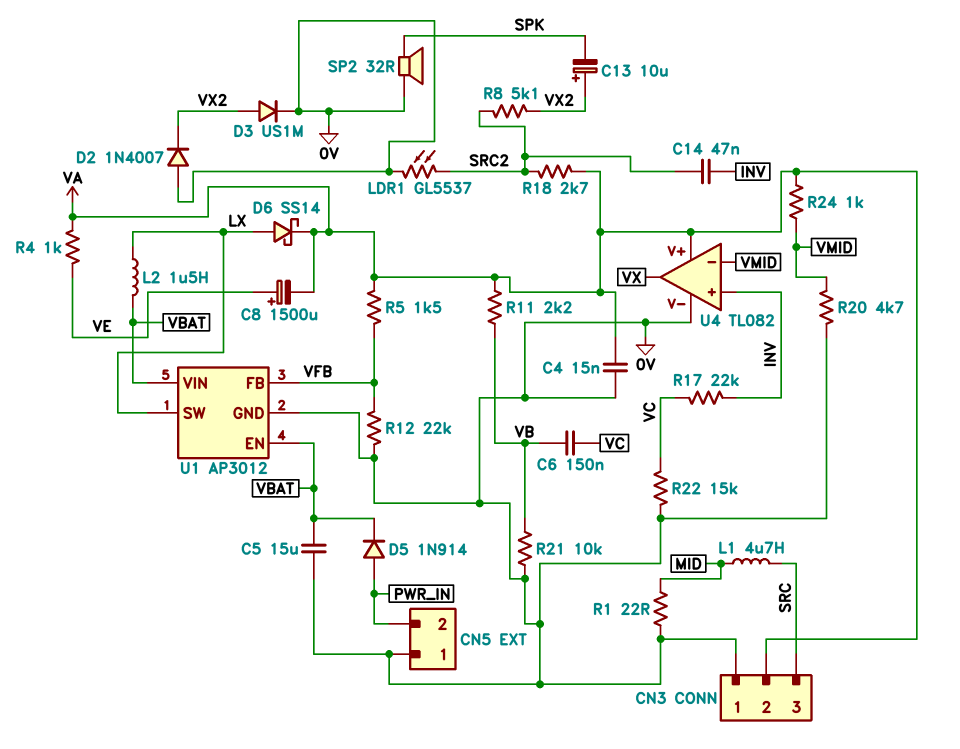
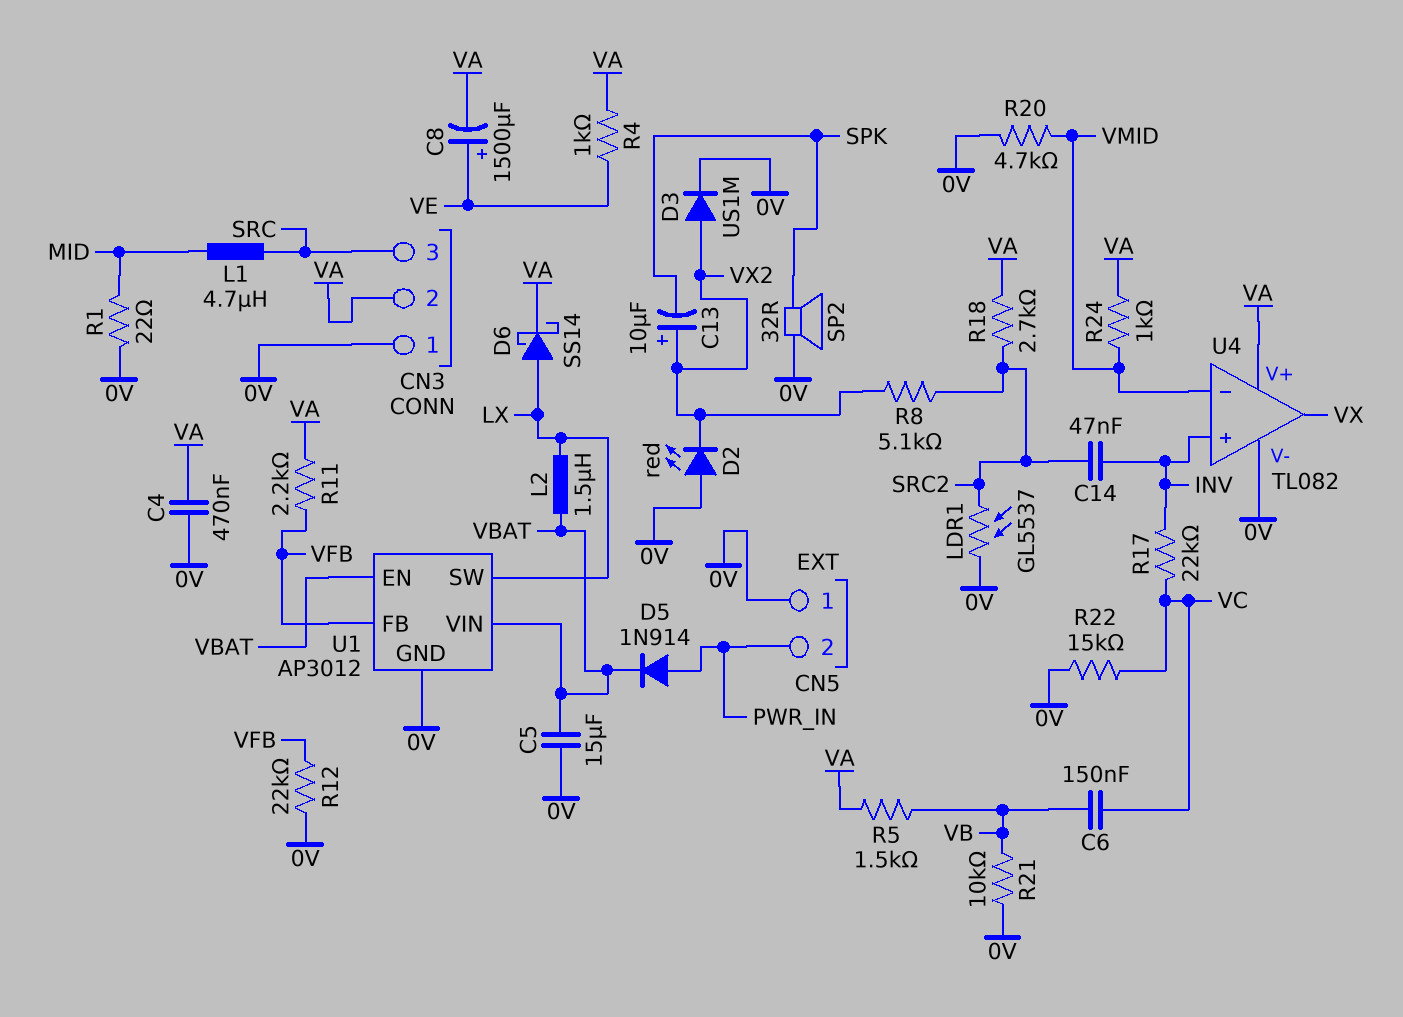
C4: 15nF (0V, VA) -> 470nF (0V, VA)
D2: diode 1N4007 (A 0V, K VX2) -> LED red (A 0V, K VX2)
R5: 1.5k (VA, VFB) -> 1.5k (VA, VB)
R11: 2.2k (VA, VB) -> 2.2k (VA, VFB)

